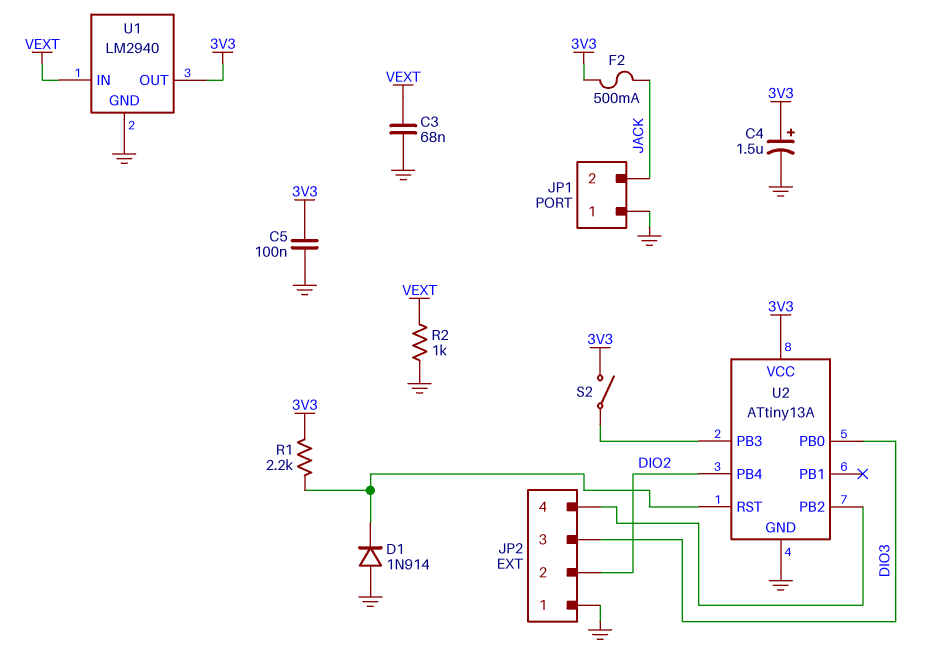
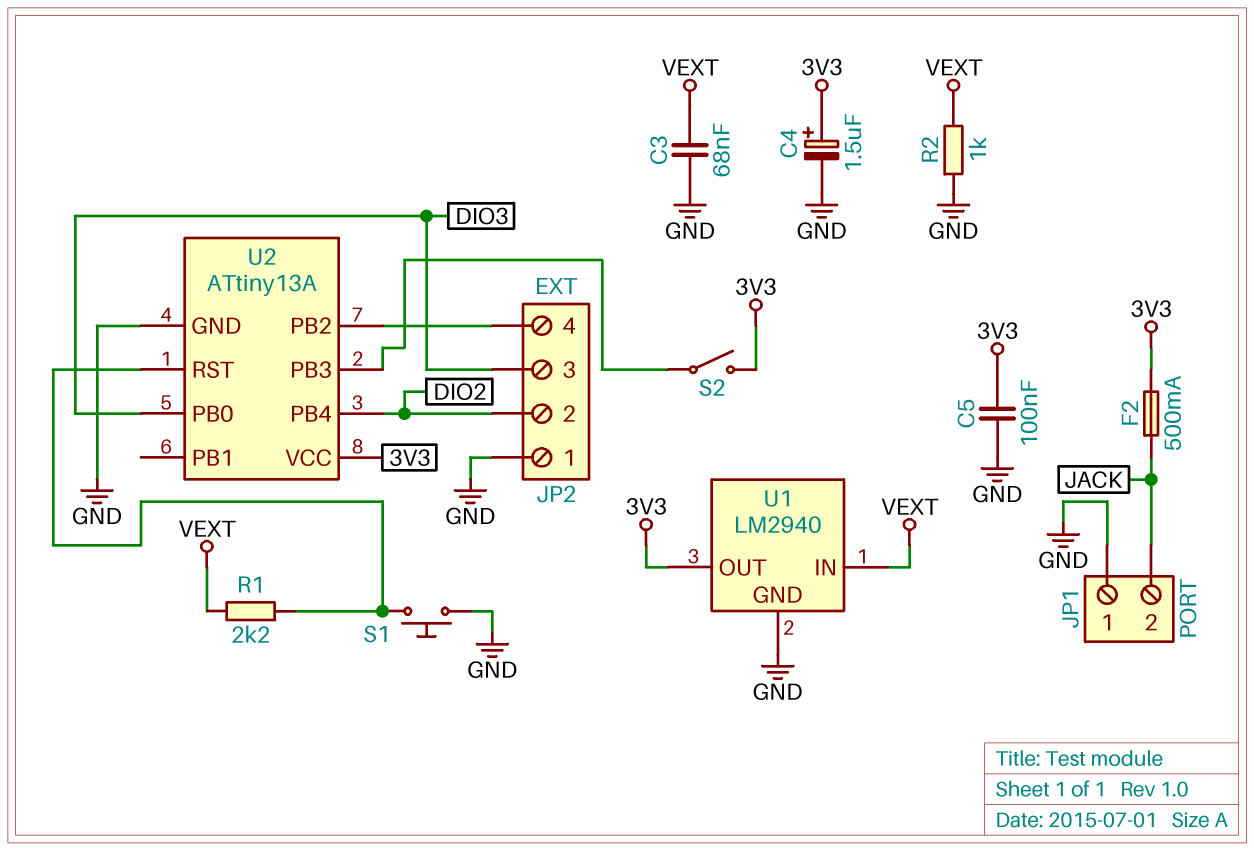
D1: diode 1N914 (A GND, K U2/RST) -> none
R1: 2.2k (3V3, U2/RST) -> 2.2k (U2/RST, VEXT)
S1: none -> button (GND, U2/RST)

